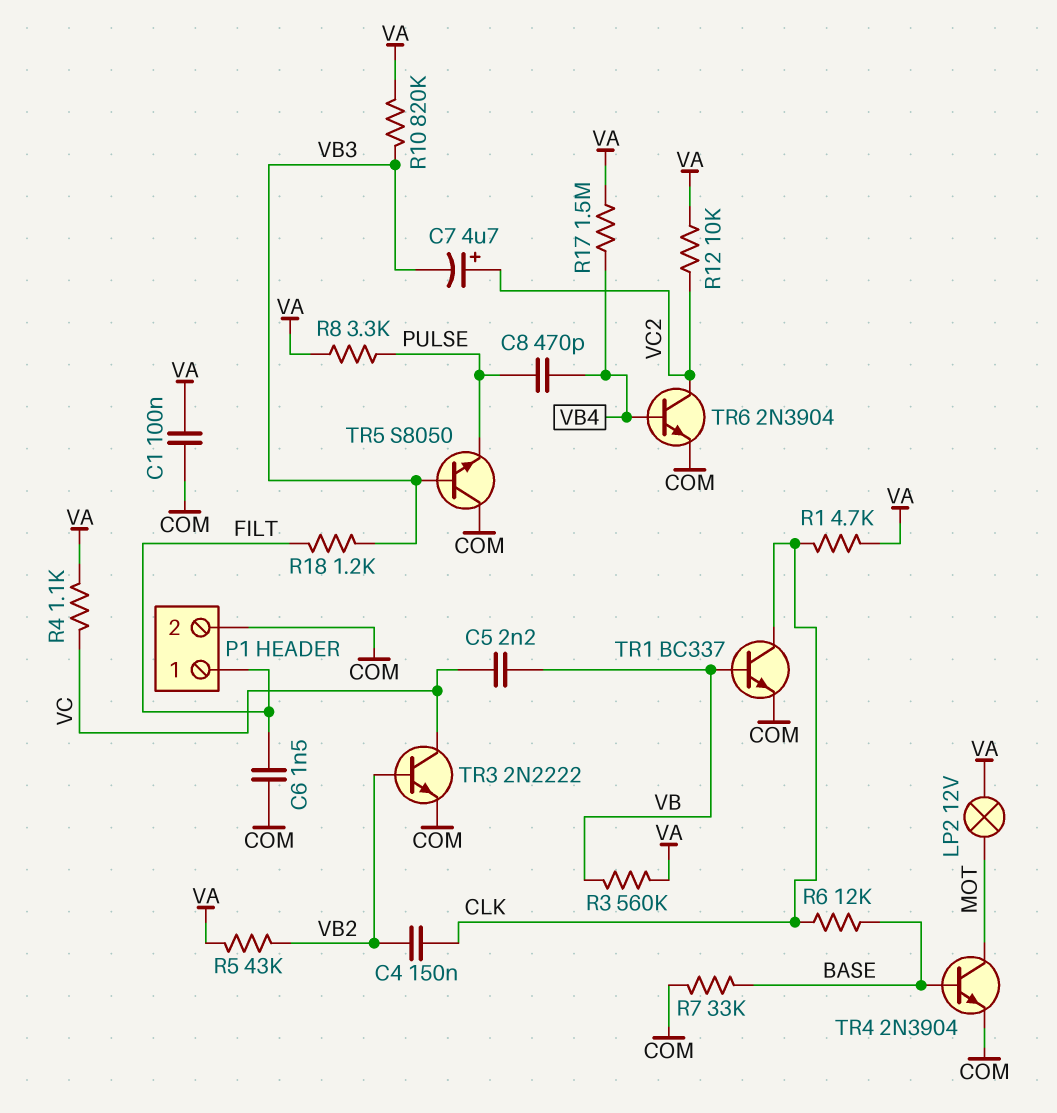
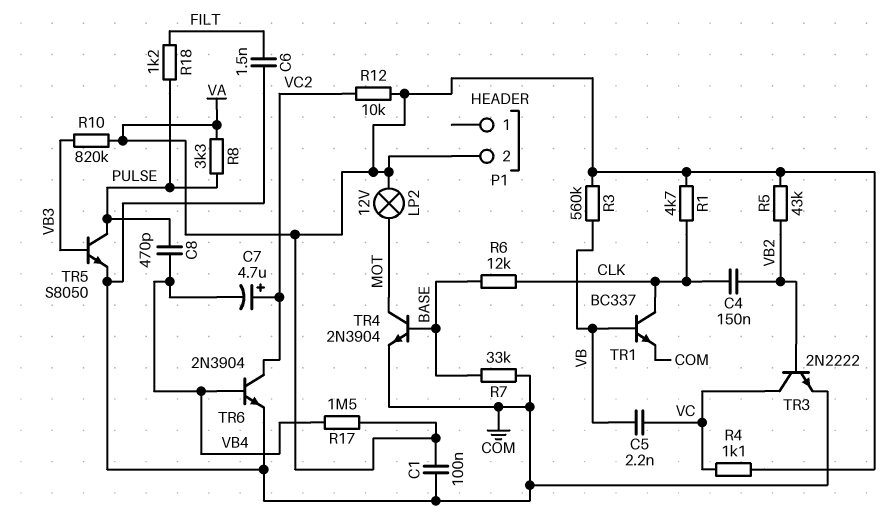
C7: 4.7uF (plus VC2, minus VB3) -> 4.7uF (plus VC2, minus VB4)
P1 pin 1: FILT -> none
P1 pin 2: COM -> VA
R18: 1.2k (FILT, VB3) -> 1.2k (FILT, PULSE)
TR5: NPN S8050 (B VB3, C COM, E PULSE) -> NPN S8050 (B VB3, C PULSE, E COM)

